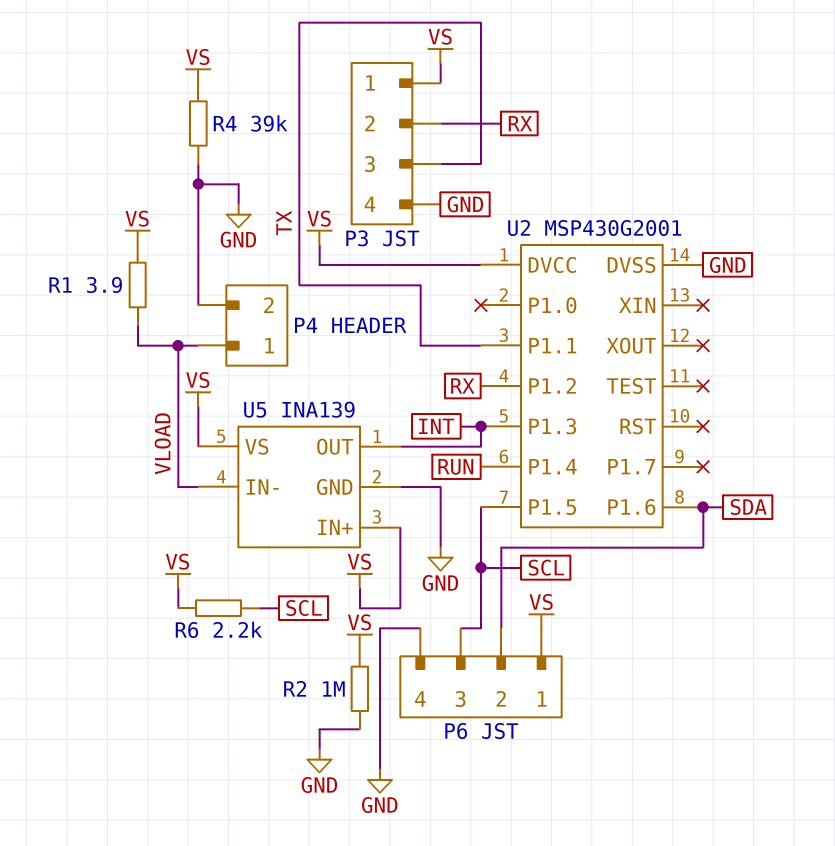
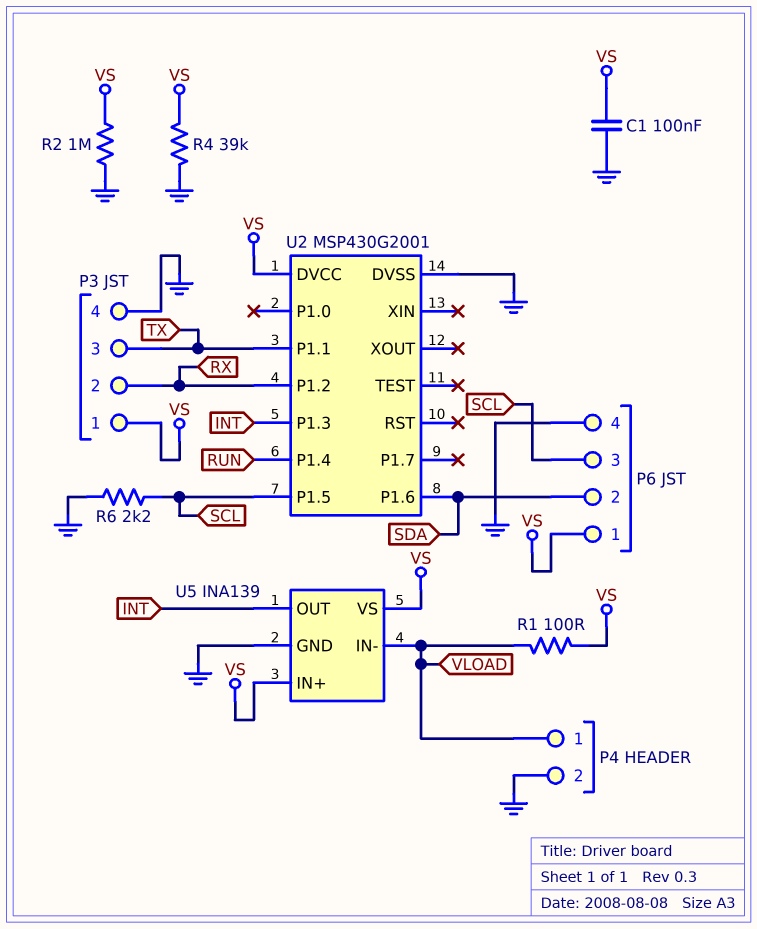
C1: none -> 100nF (GND, VS)
R1: 3.9 (VLOAD, VS) -> 100 (VLOAD, VS)
R6: 2.2k (SCL, VS) -> 2.2k (GND, SCL)

